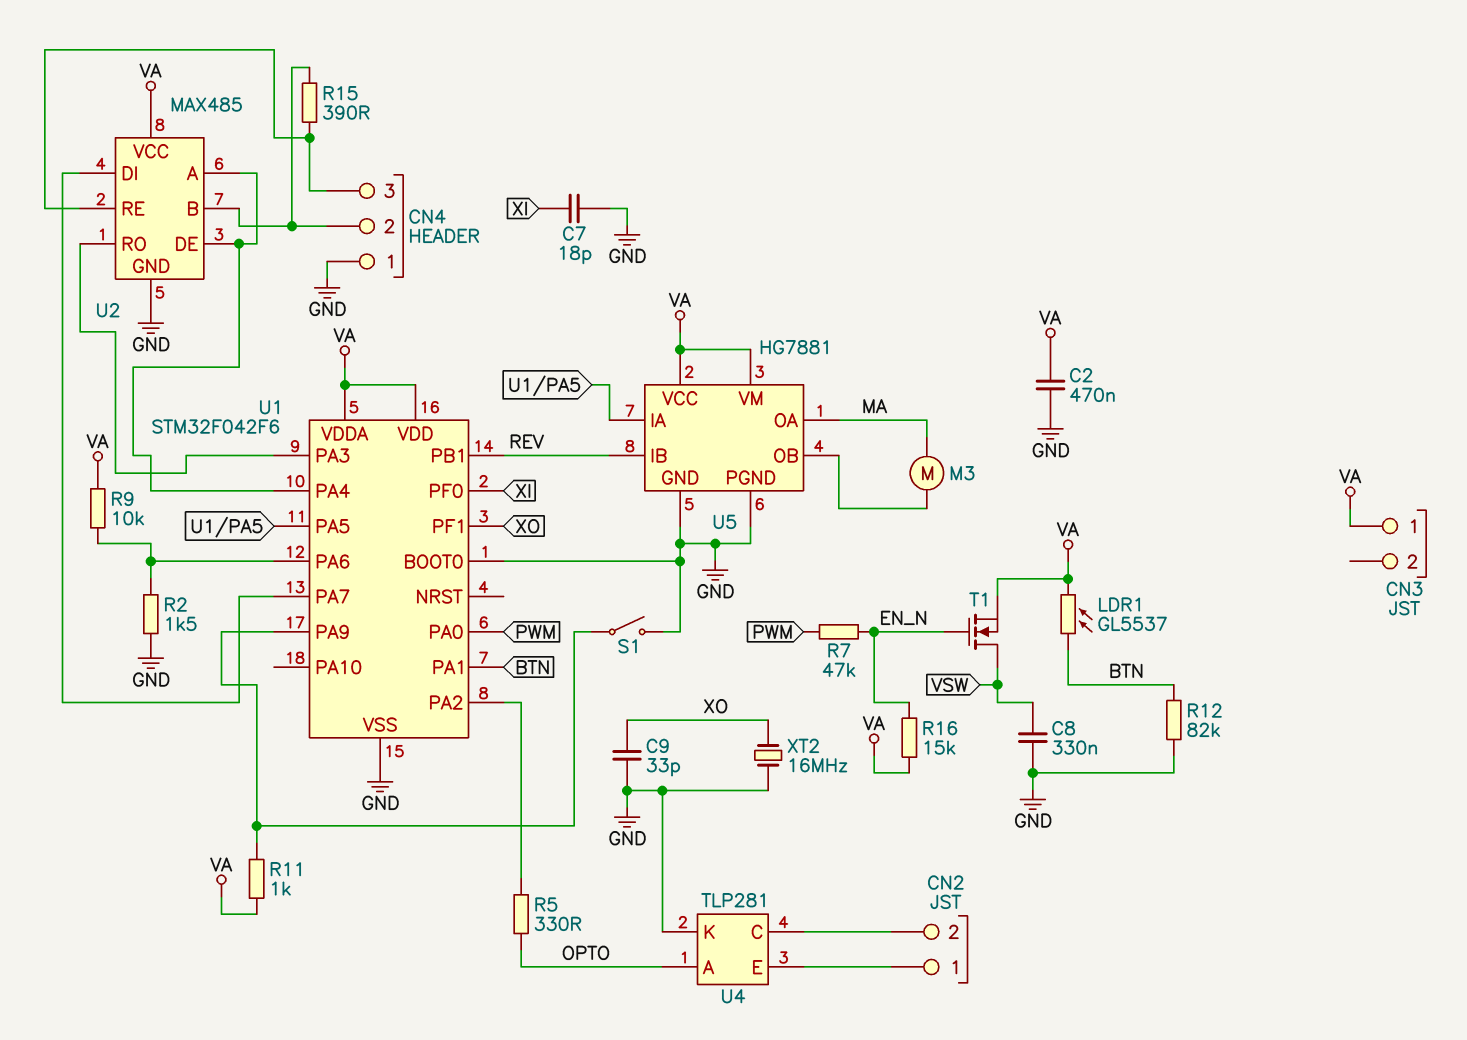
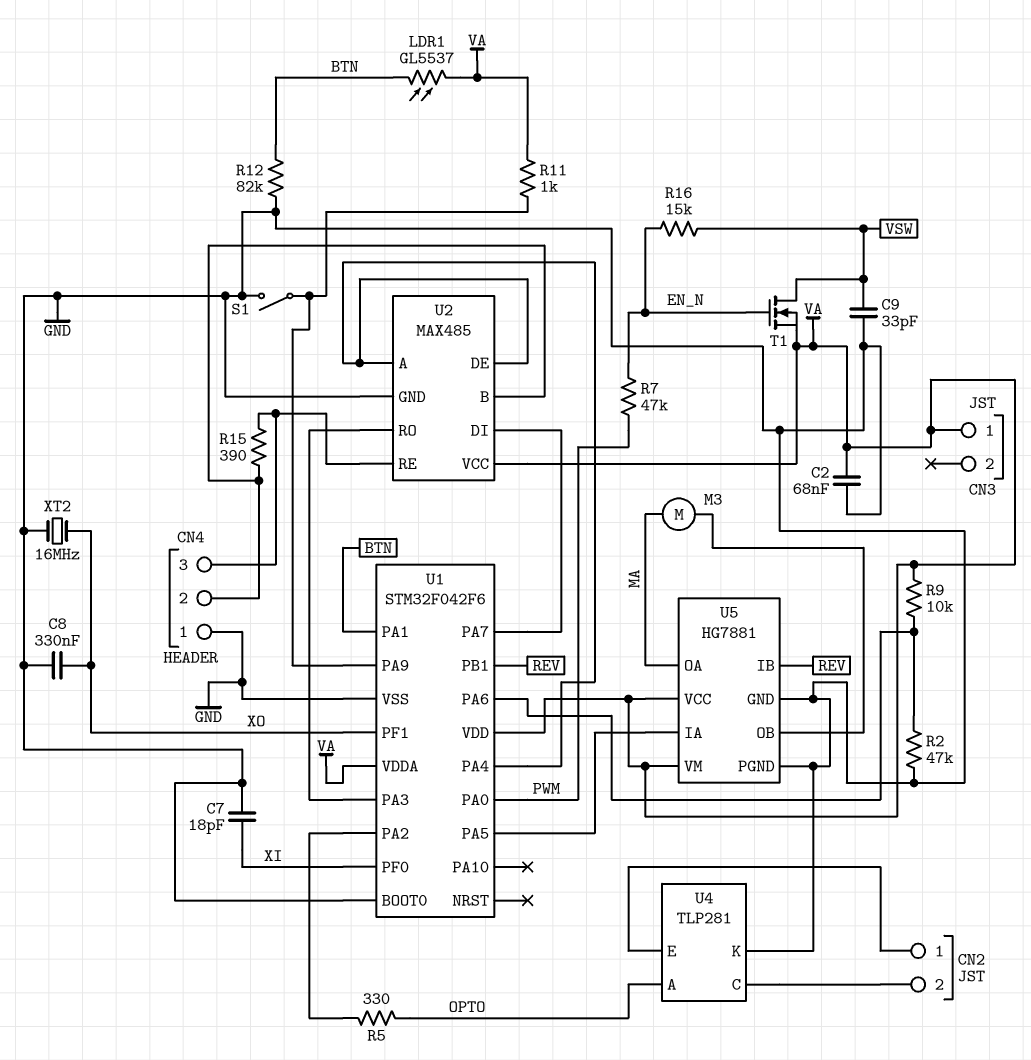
C2: 470nF (GND, VA) -> 68nF (GND, VA)
C8: 330nF (GND, VSW) -> 330nF (GND, XO)
C9: 33pF (GND, XO) -> 33pF (GND, VSW)
R2: 1.5k (GND, U1/PA6) -> 47k (GND, U1/PA6)
R16: 15k (EN_N, VA) -> 15k (EN_N, VSW)

